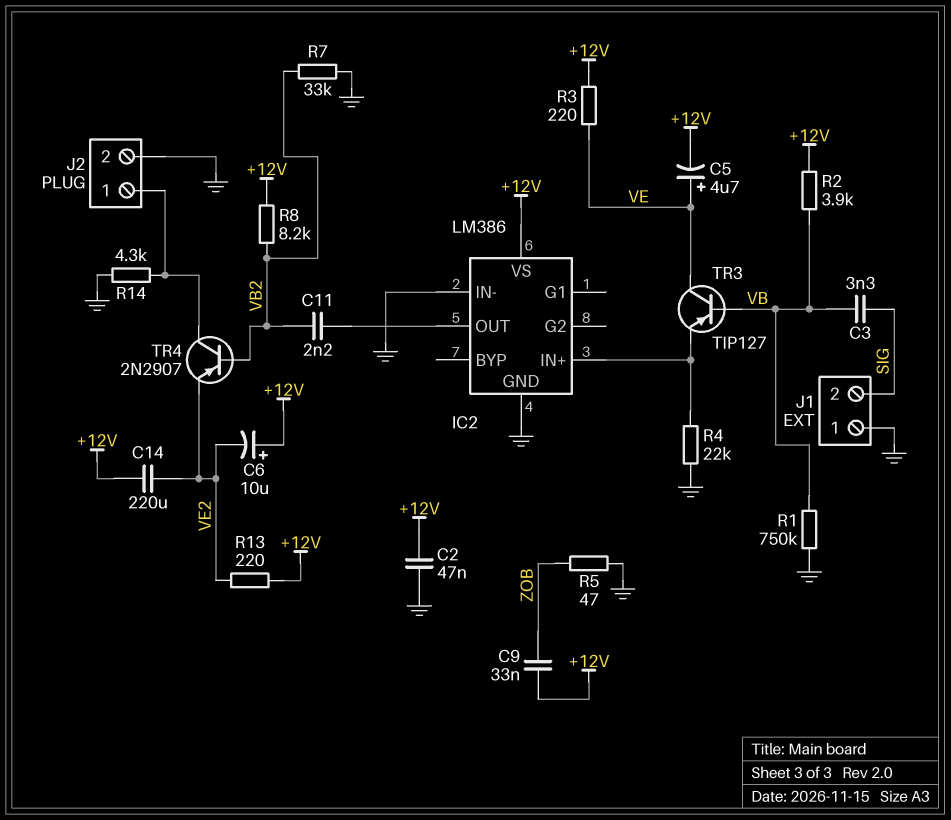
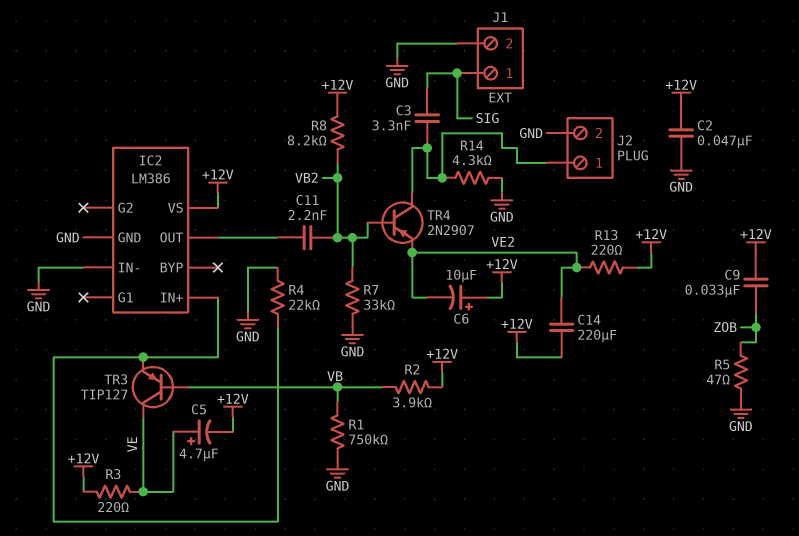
C3: 3.3nF (SIG, VB) -> 3.3nF (J2/1, SIG)
J1 pin 1: GND -> SIG
J1 pin 2: SIG -> GND

